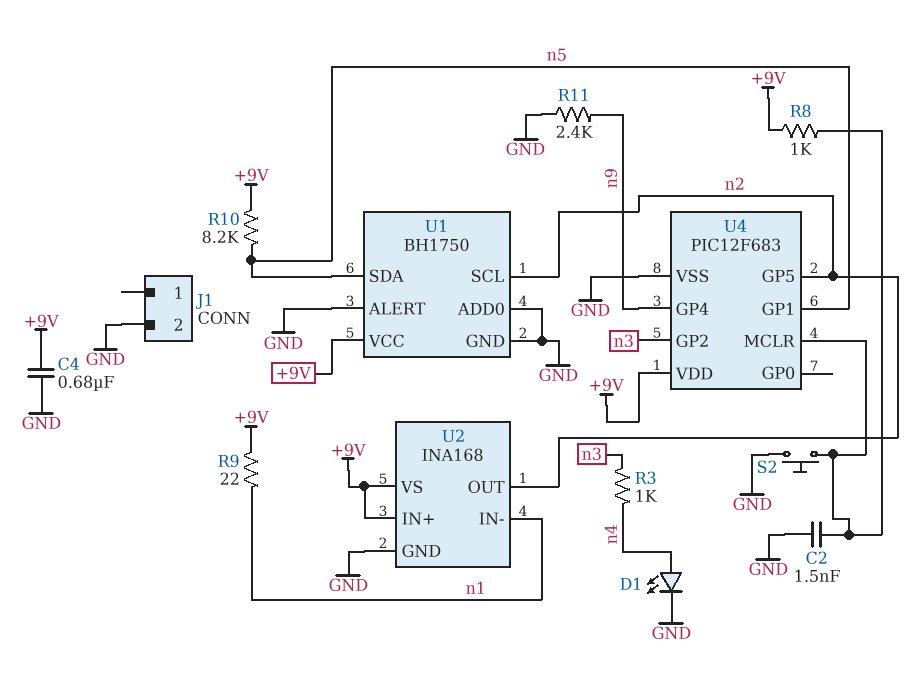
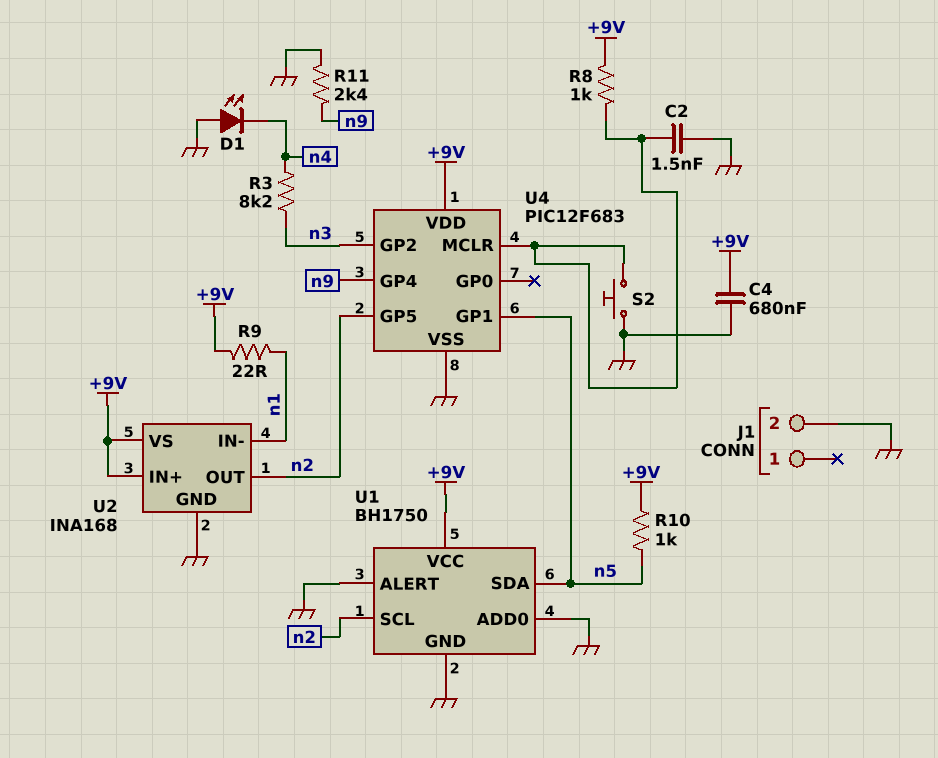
D1: LED (A n4, K GND) -> LED (A GND, K n4)
R3: 1k (n3, n4) -> 8.2k (n3, n4)
R10: 8.2k (+9V, n5) -> 1k (+9V, n5)

